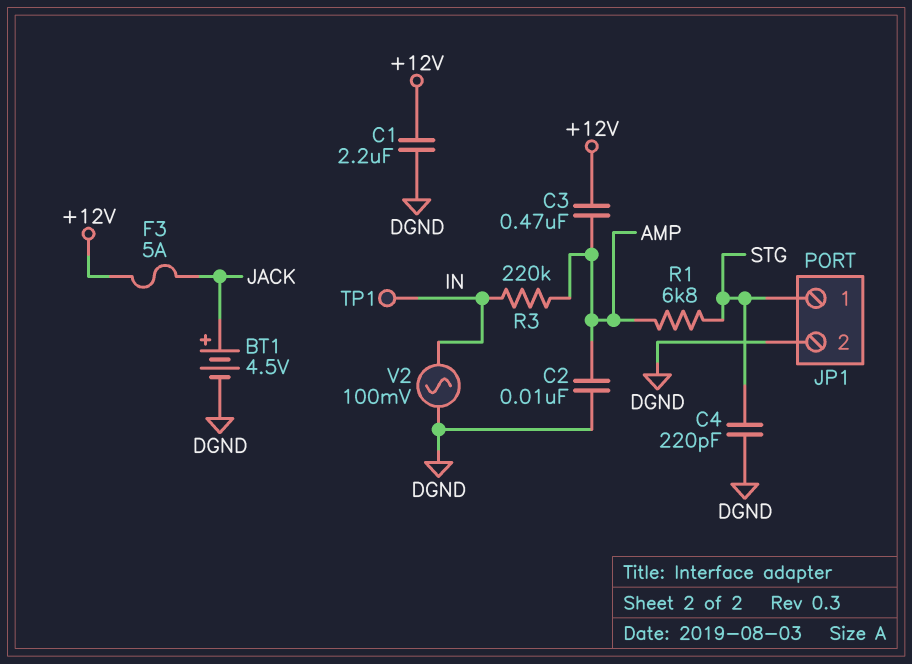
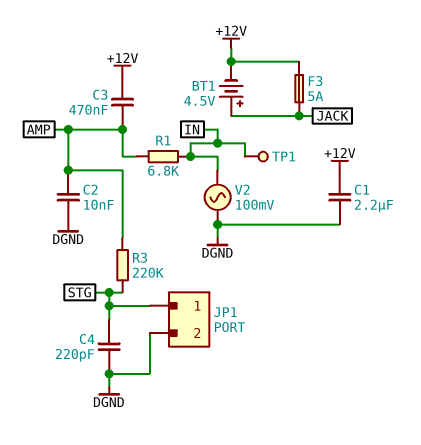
BT1: 4.5V (plus JACK, minus DGND) -> 4.5V (plus JACK, minus +12V)
R1: 6.8k (AMP, STG) -> 6.8k (AMP, IN)
R3: 220k (AMP, IN) -> 220k (AMP, STG)

